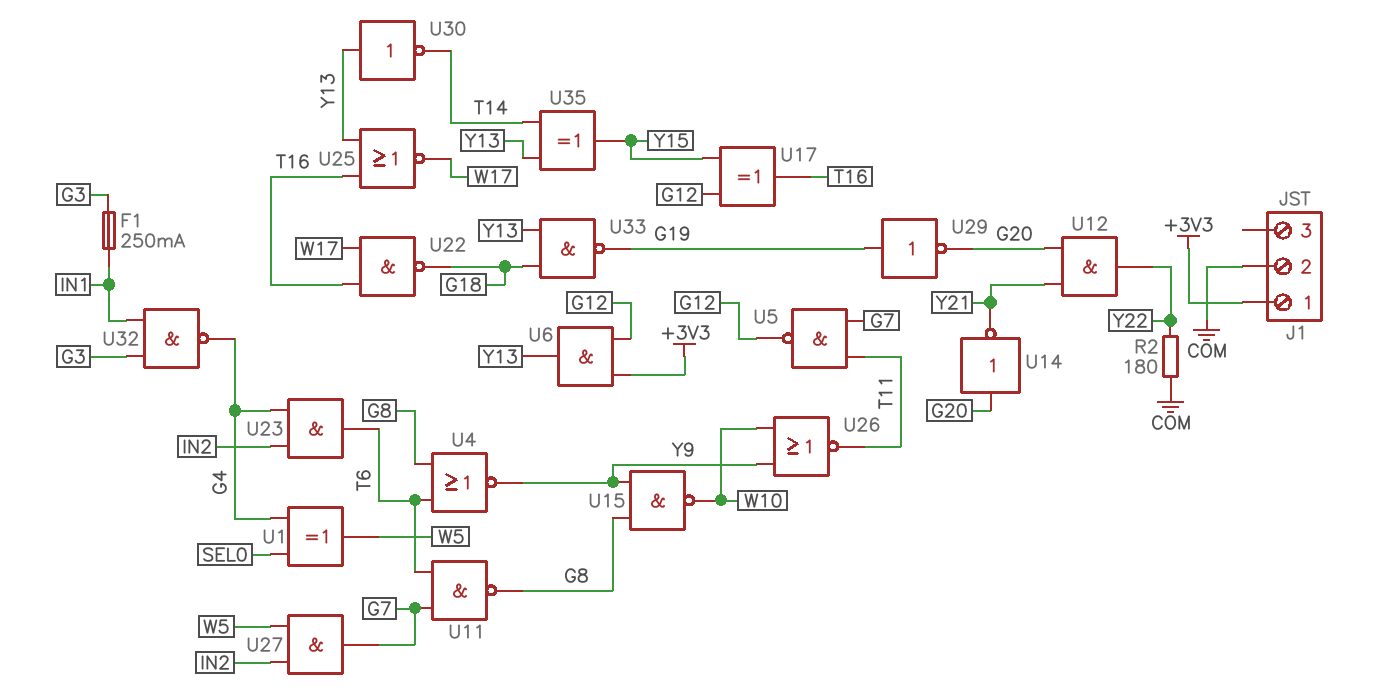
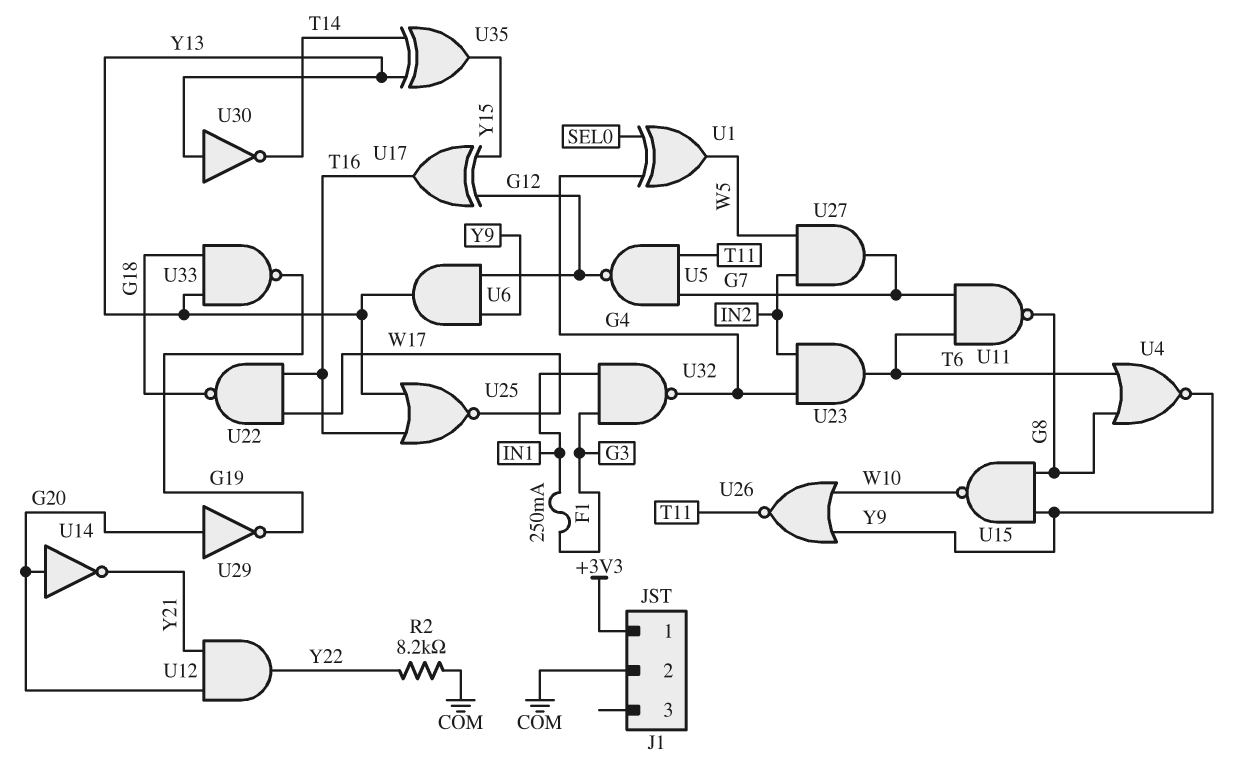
R2: 180 (COM, Y22) -> 8.2k (COM, Y22)
U6: AND (in +3V3, in G12, out Y13) -> AND (in G12, in Y9, out Y13)
U29: NOT (in G19, out G20) -> NOT (in G20, out G19)

